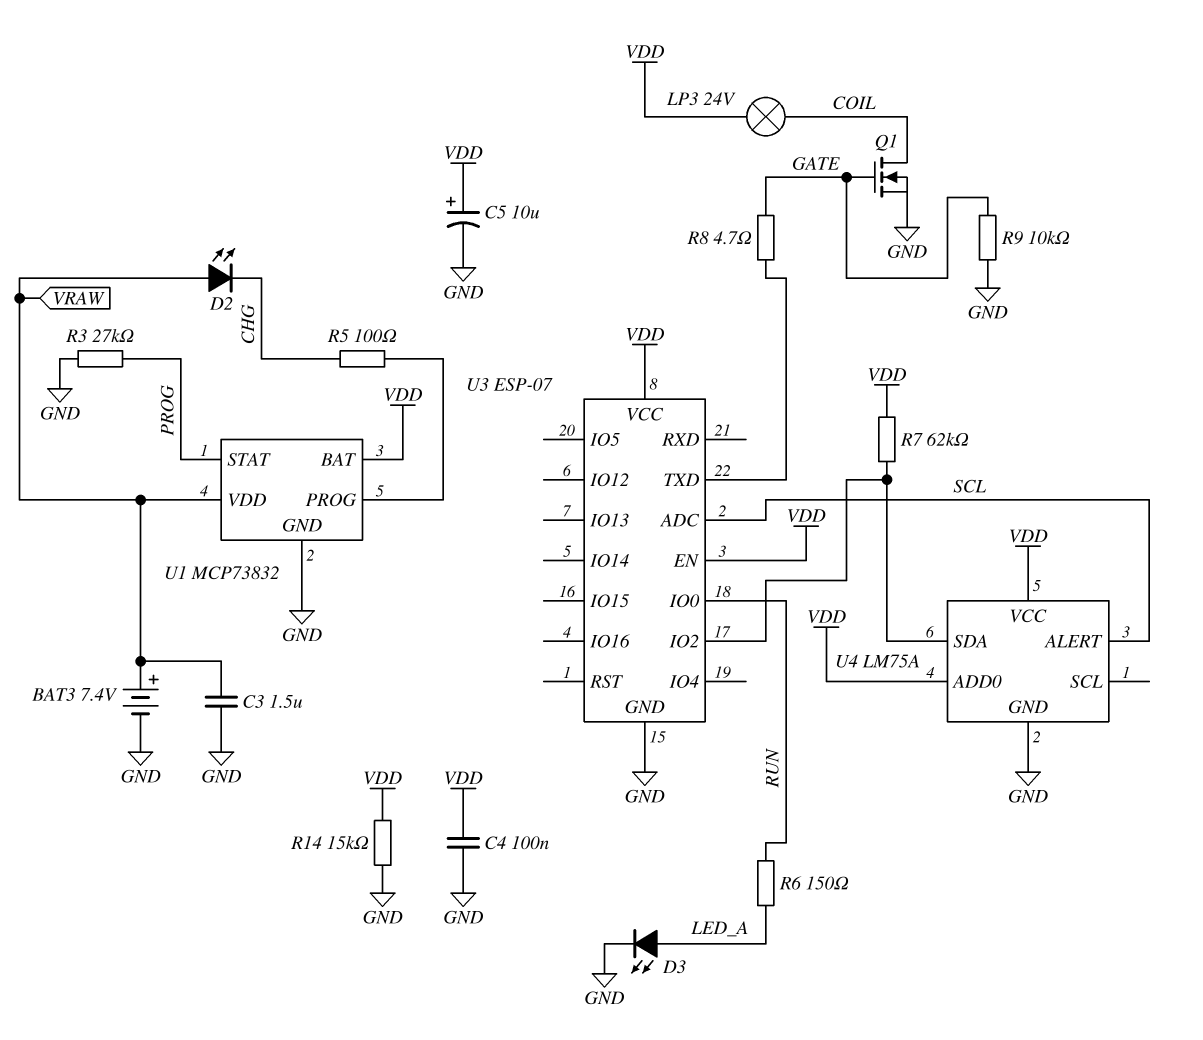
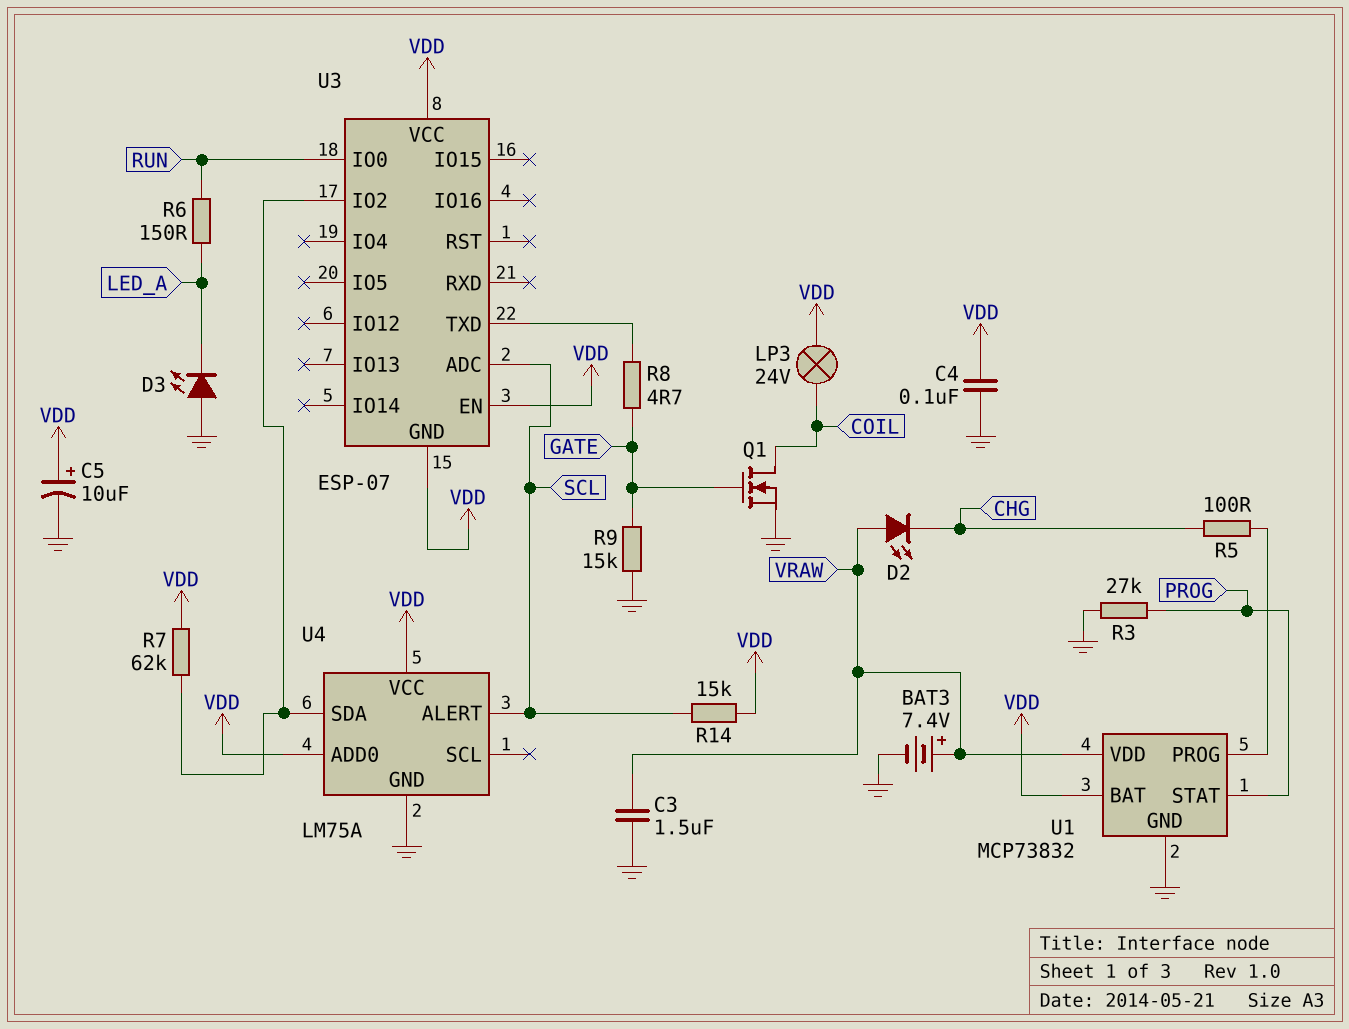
D3: LED (A LED_A, K GND) -> LED (A GND, K LED_A)
R9: 10k (GATE, GND) -> 15k (GATE, GND)
R14: 15k (GND, VDD) -> 15k (SCL, VDD)
U3 pin GND: GND -> VDD

